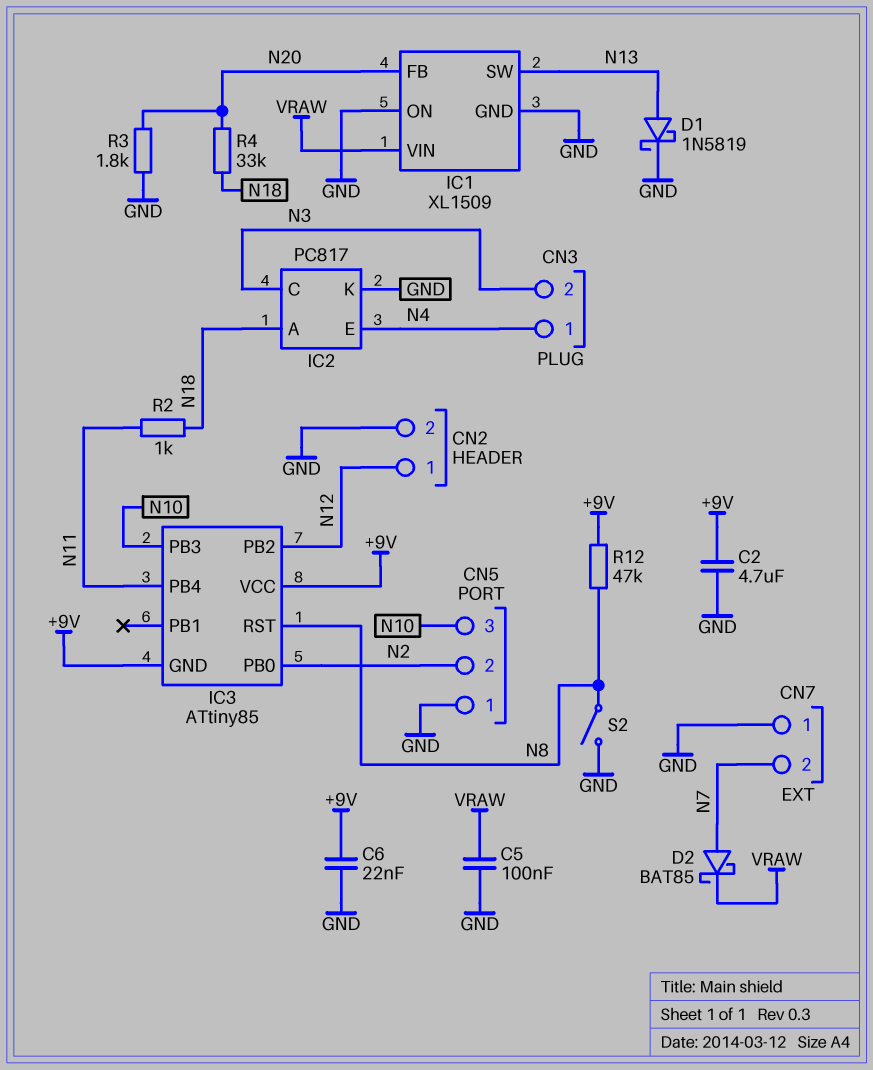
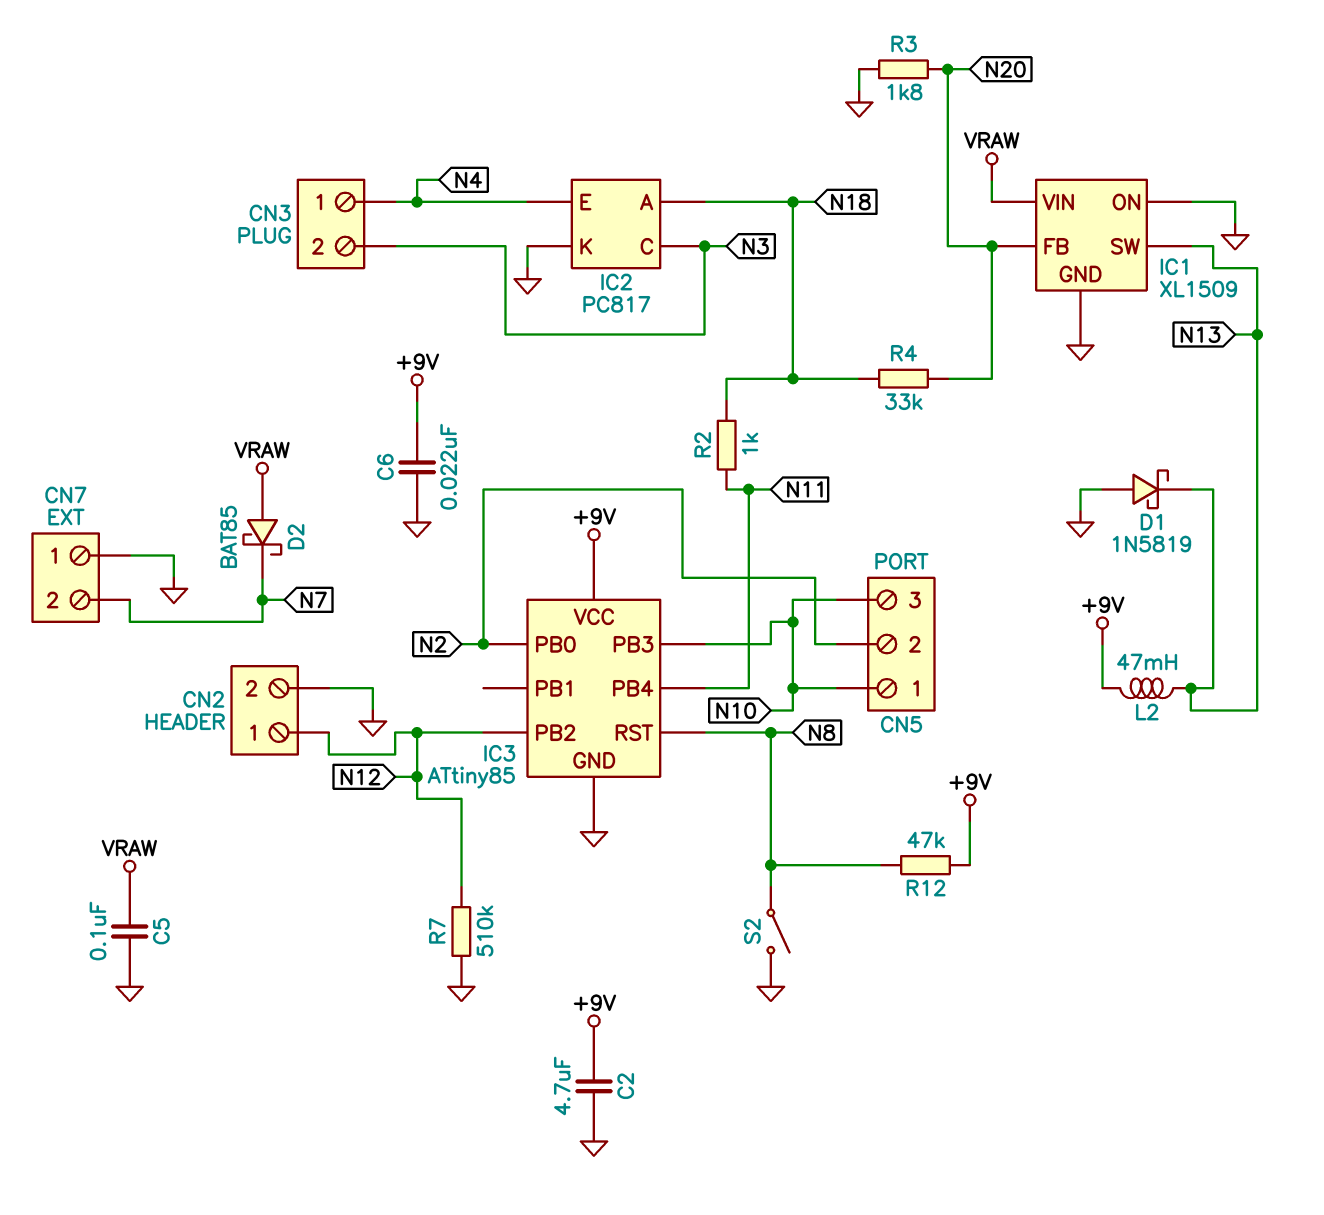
CN5 pin 1: GND -> N10
D1: schottky 1N5819 (A N13, K GND) -> schottky 1N5819 (A GND, K N13)
D2: schottky BAT85 (A N7, K VRAW) -> schottky BAT85 (A VRAW, K N7)
IC3 pin GND: +9V -> GND
L2: none -> 47mH (+9V, N13)
R7: none -> 510k (GND, N12)

